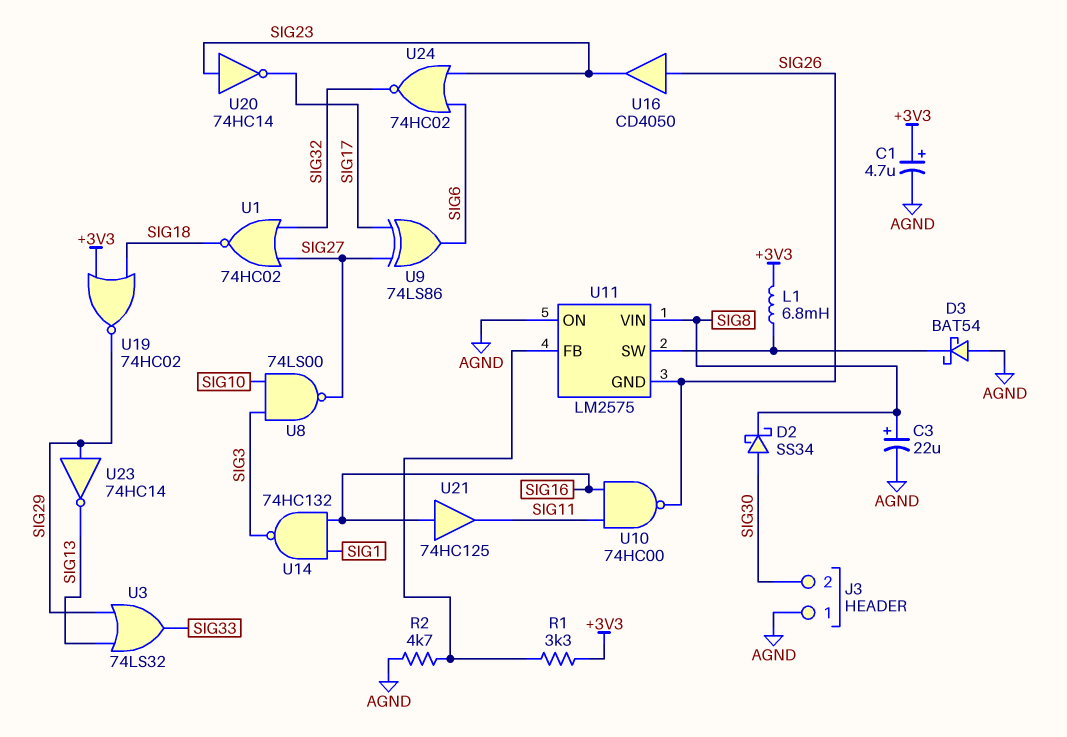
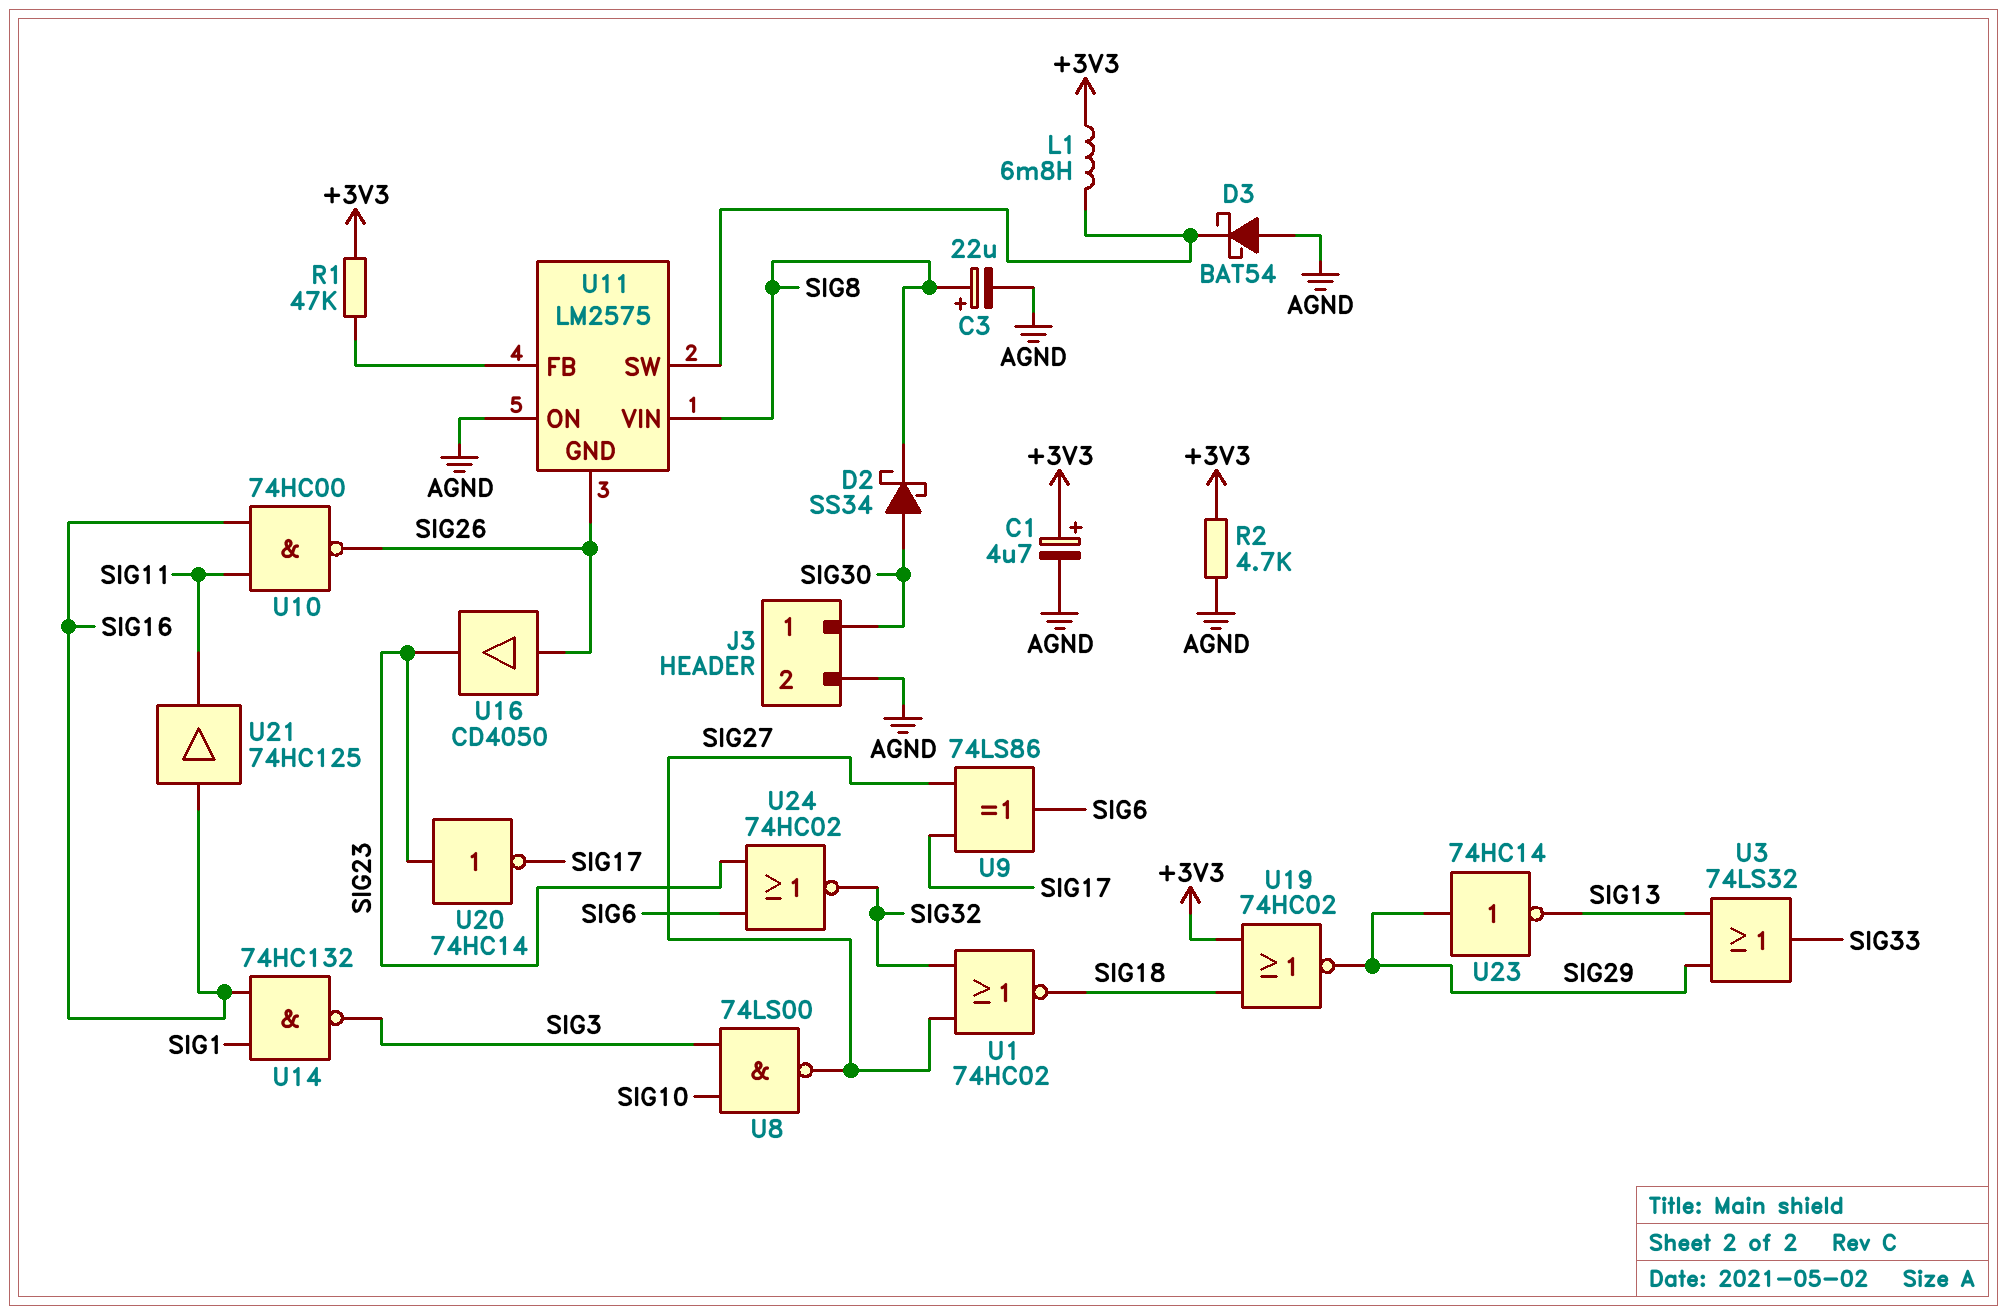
J3 pin 1: AGND -> SIG30
J3 pin 2: SIG30 -> AGND
R1: 3.3k (+3V3, U11/FB) -> 47k (+3V3, U11/FB)
R2: 4.7k (AGND, U11/FB) -> 4.7k (+3V3, AGND)

